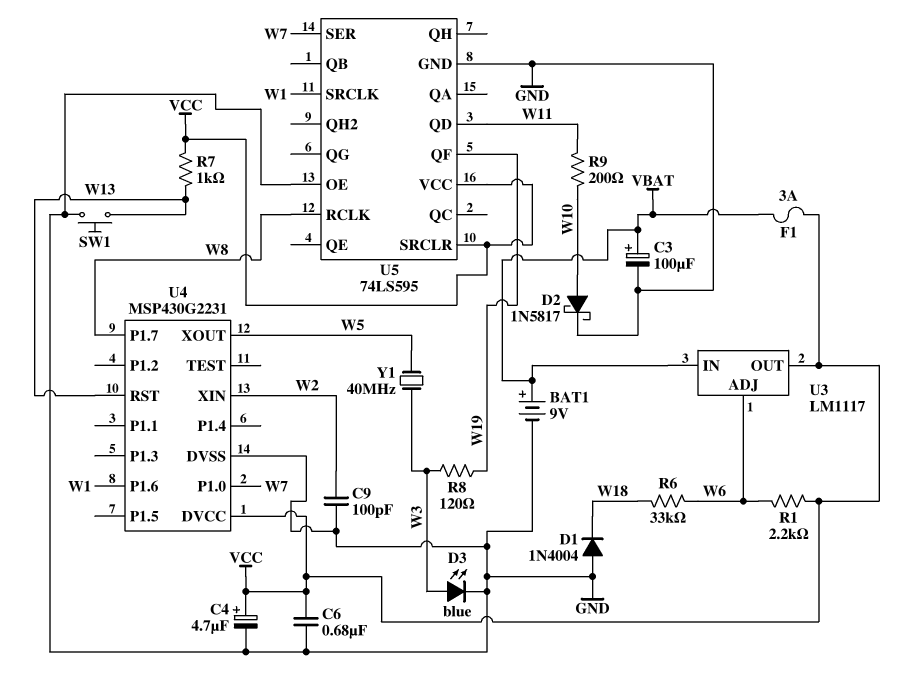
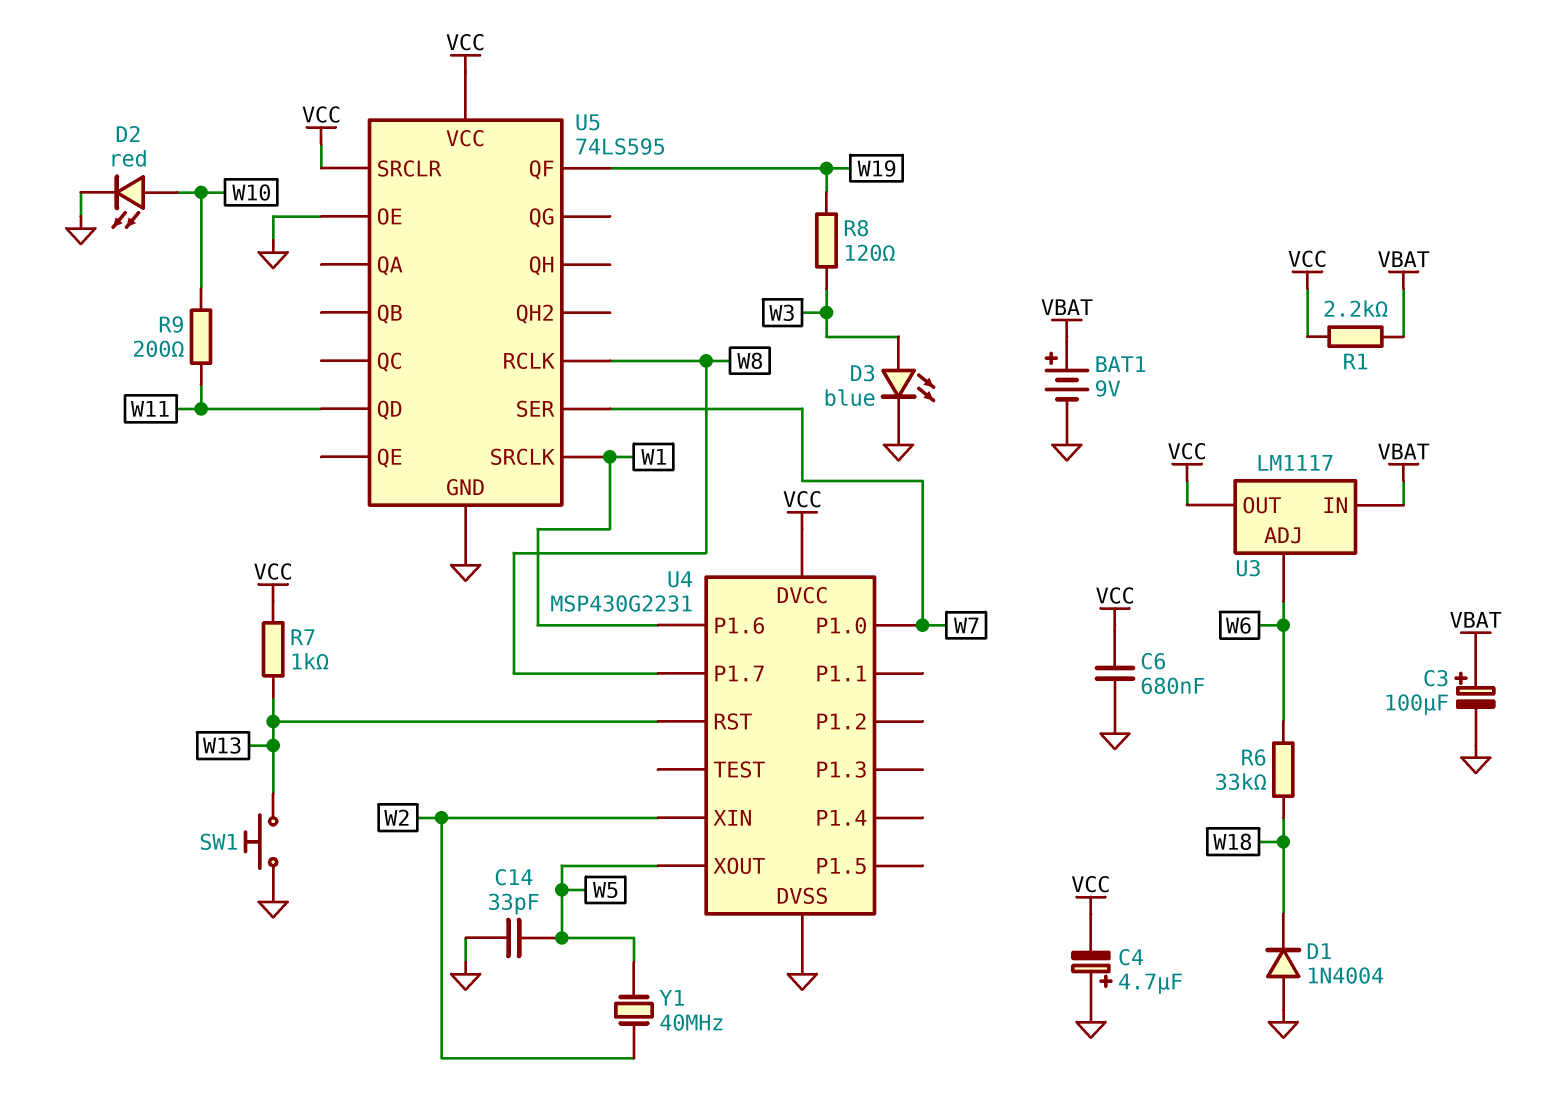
C4: 4.7uF (plus VCC, minus GND) -> 4.7uF (plus GND, minus VCC)
C9: 100pF (GND, W2) -> none
C14: none -> 33pF (GND, W5)
D2: schottky 1N5817 (A W10, K GND) -> LED red (A W10, K GND)
F1: 3A (VBAT, VCC) -> none
R1: 2.2k (VCC, W6) -> 2.2k (VBAT, VCC)
Y1: 40MHz (W3, W5) -> 40MHz (W2, W5)

